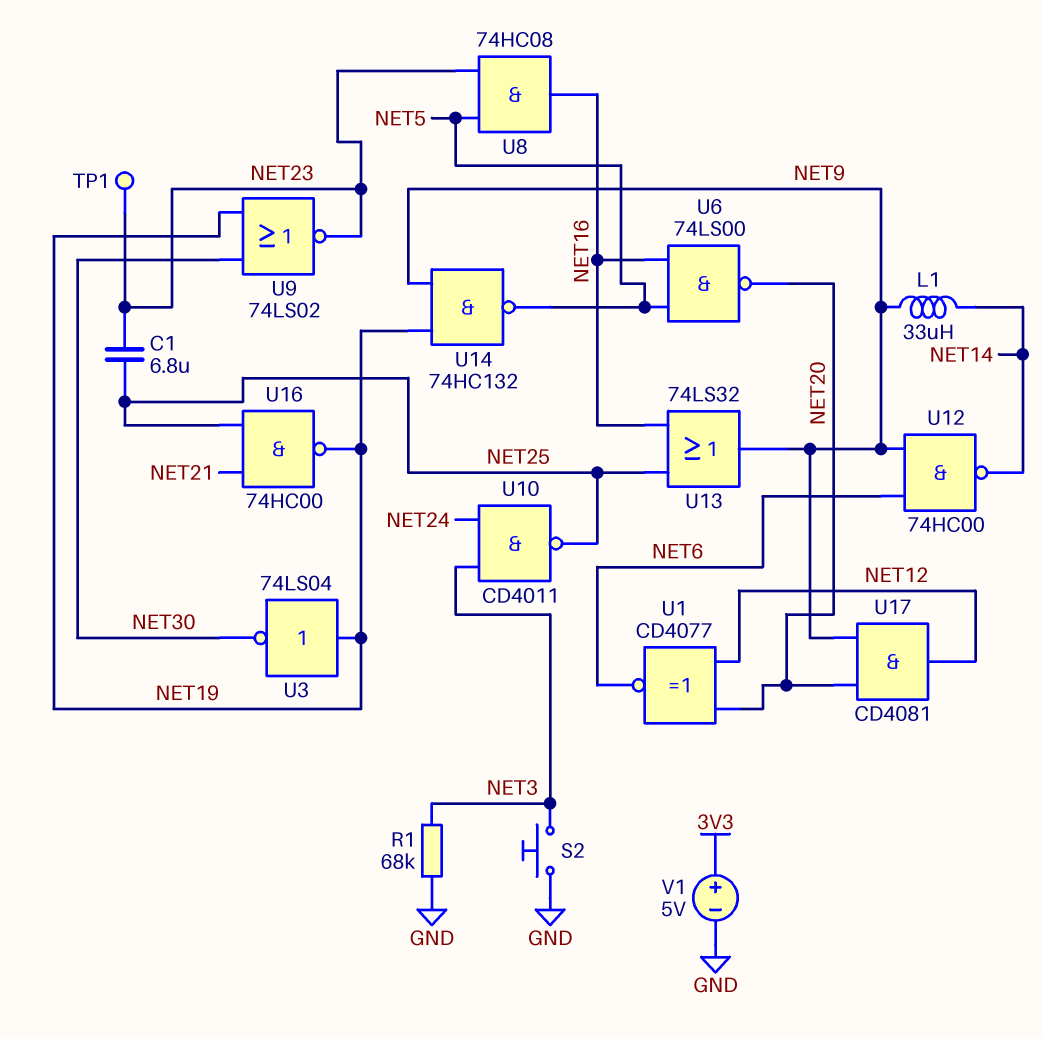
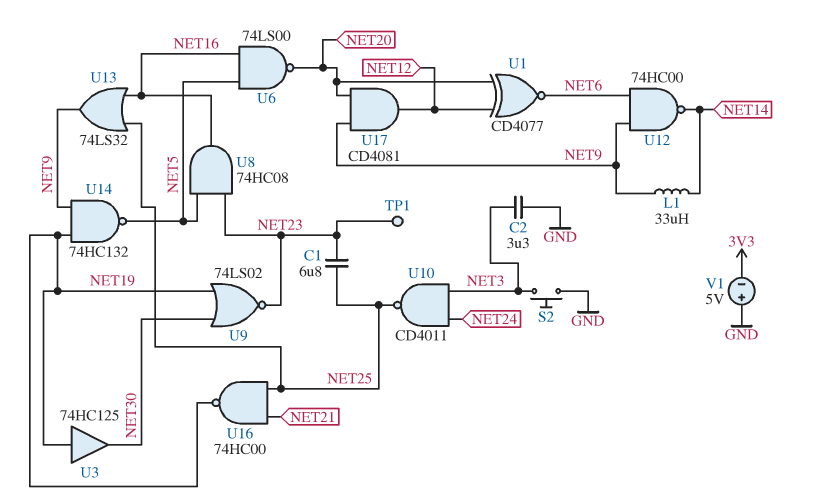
C2: none -> 3.3uF (GND, NET3)
R1: 68k (GND, NET3) -> none
U3: NOT 74LS04 (in NET19, out NET30) -> buffer 74HC125 (in NET19, out NET30)
V1: 5V (plus 3V3, minus GND) -> 5V (plus GND, minus 3V3)

